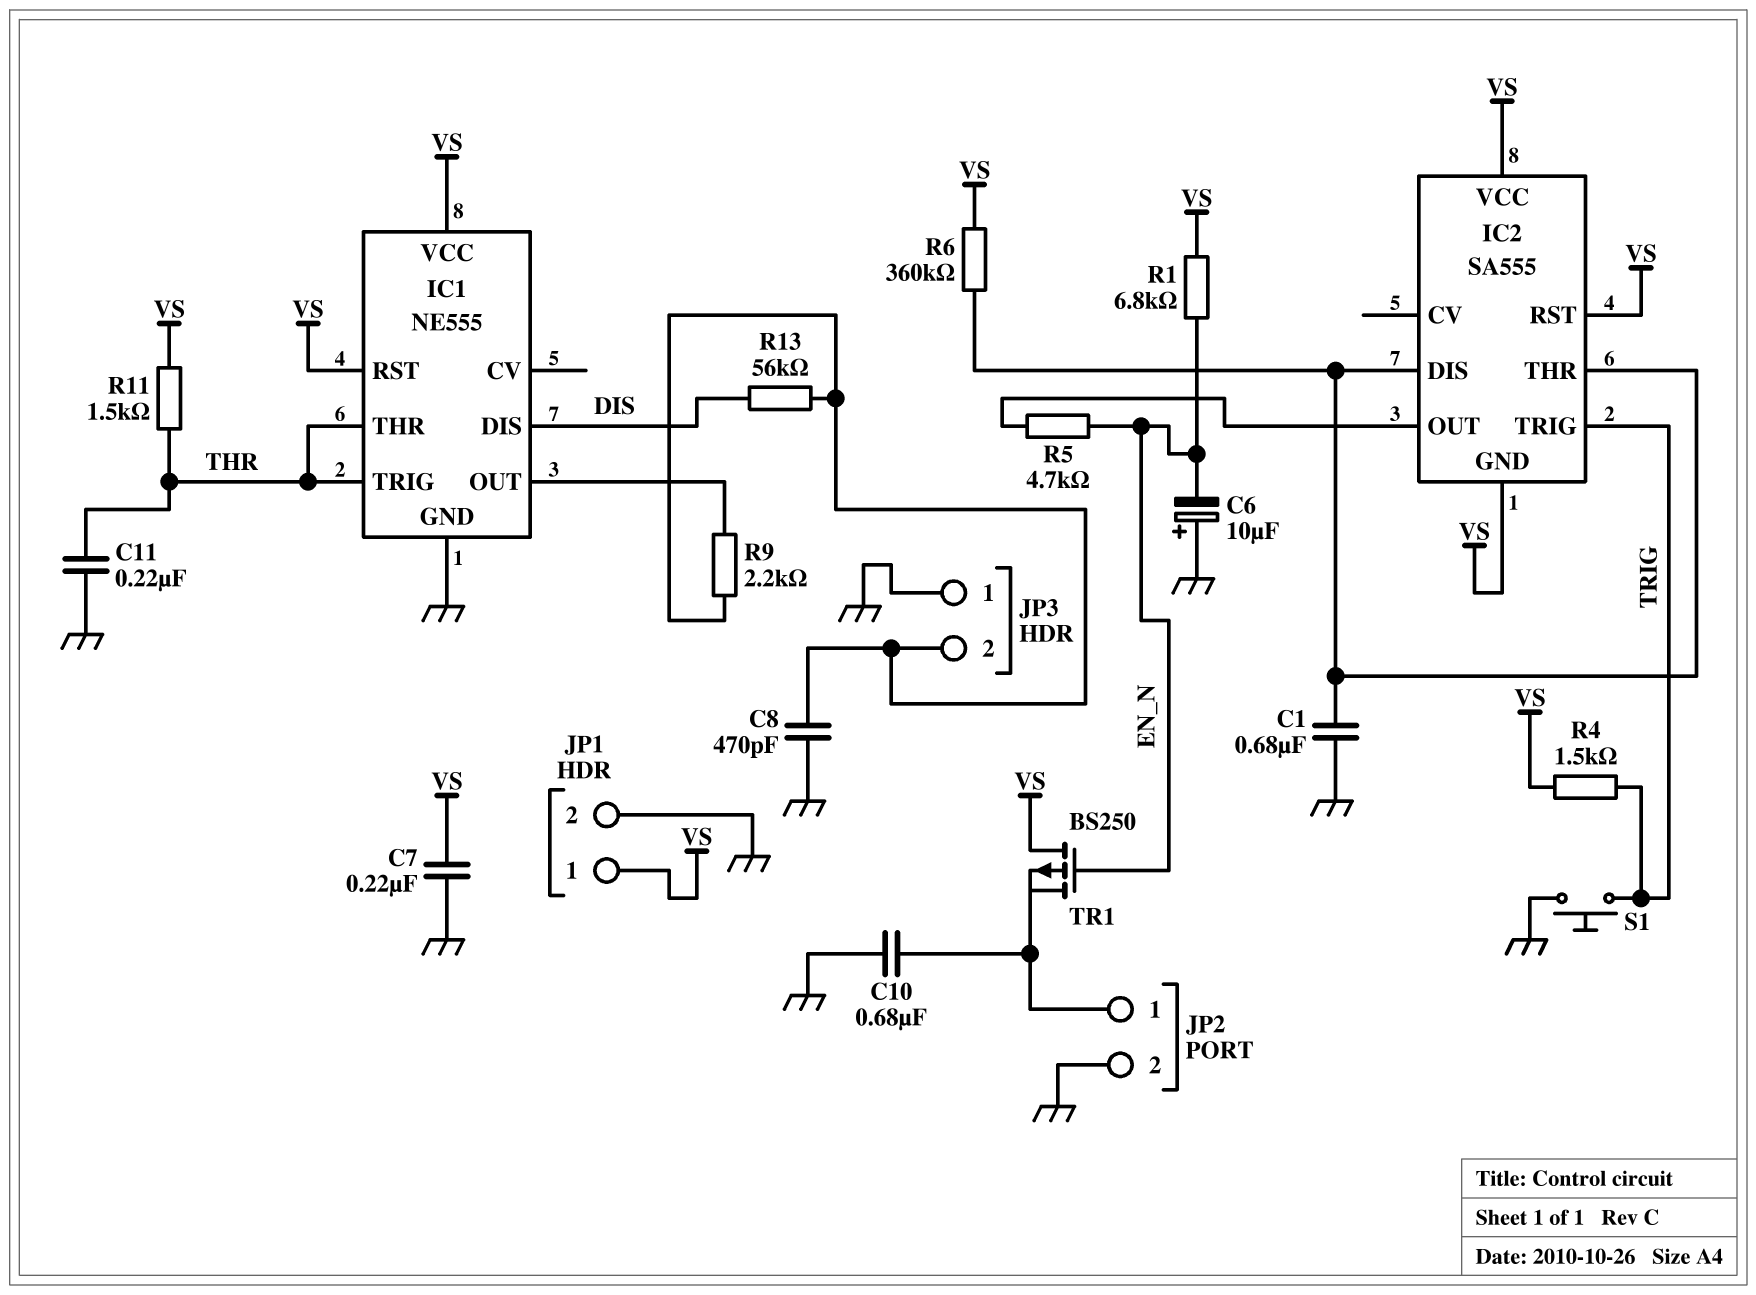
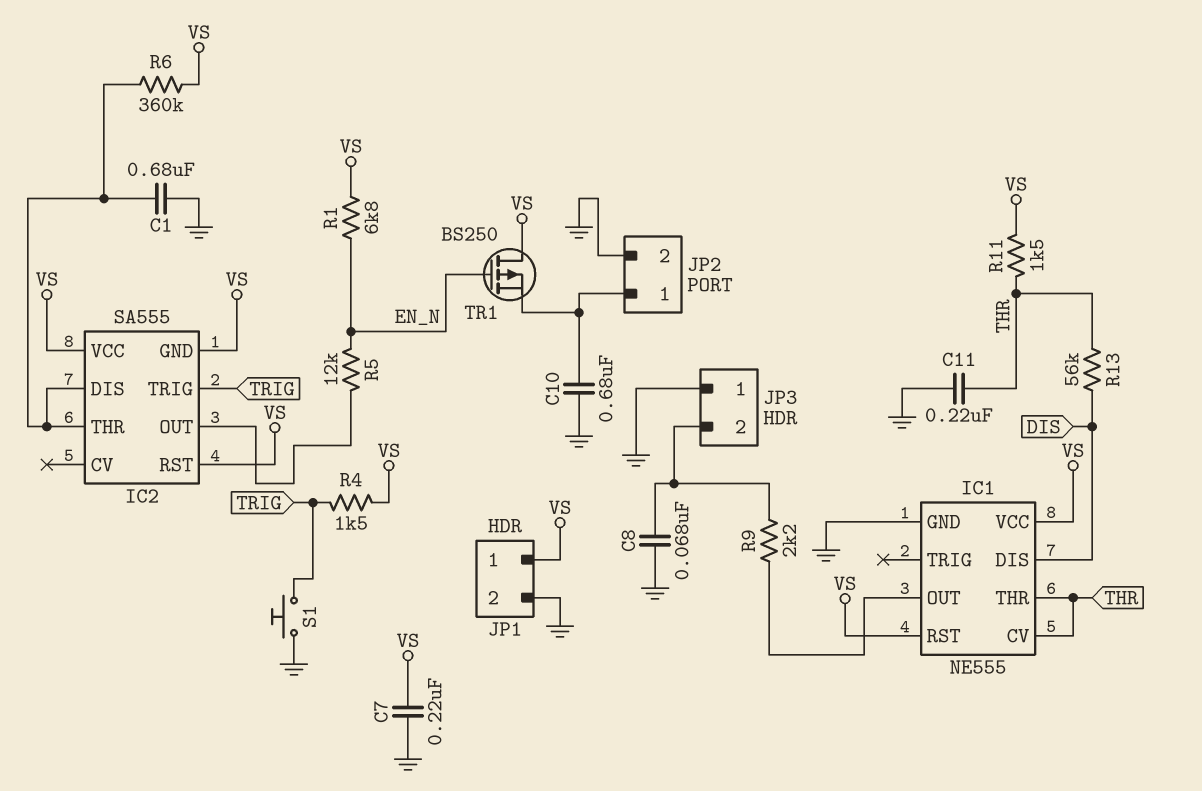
C6: 10uF (plus GND, minus EN_N) -> none
C8: 470pF (GND, JP3/2) -> 68nF (GND, JP3/2)
IC1 pin CV: none -> THR
IC1 pin TRIG: THR -> none
R5: 4.7k (EN_N, IC2/OUT) -> 12k (EN_N, IC2/OUT)
R13: 56k (DIS, JP3/2) -> 56k (DIS, THR)

